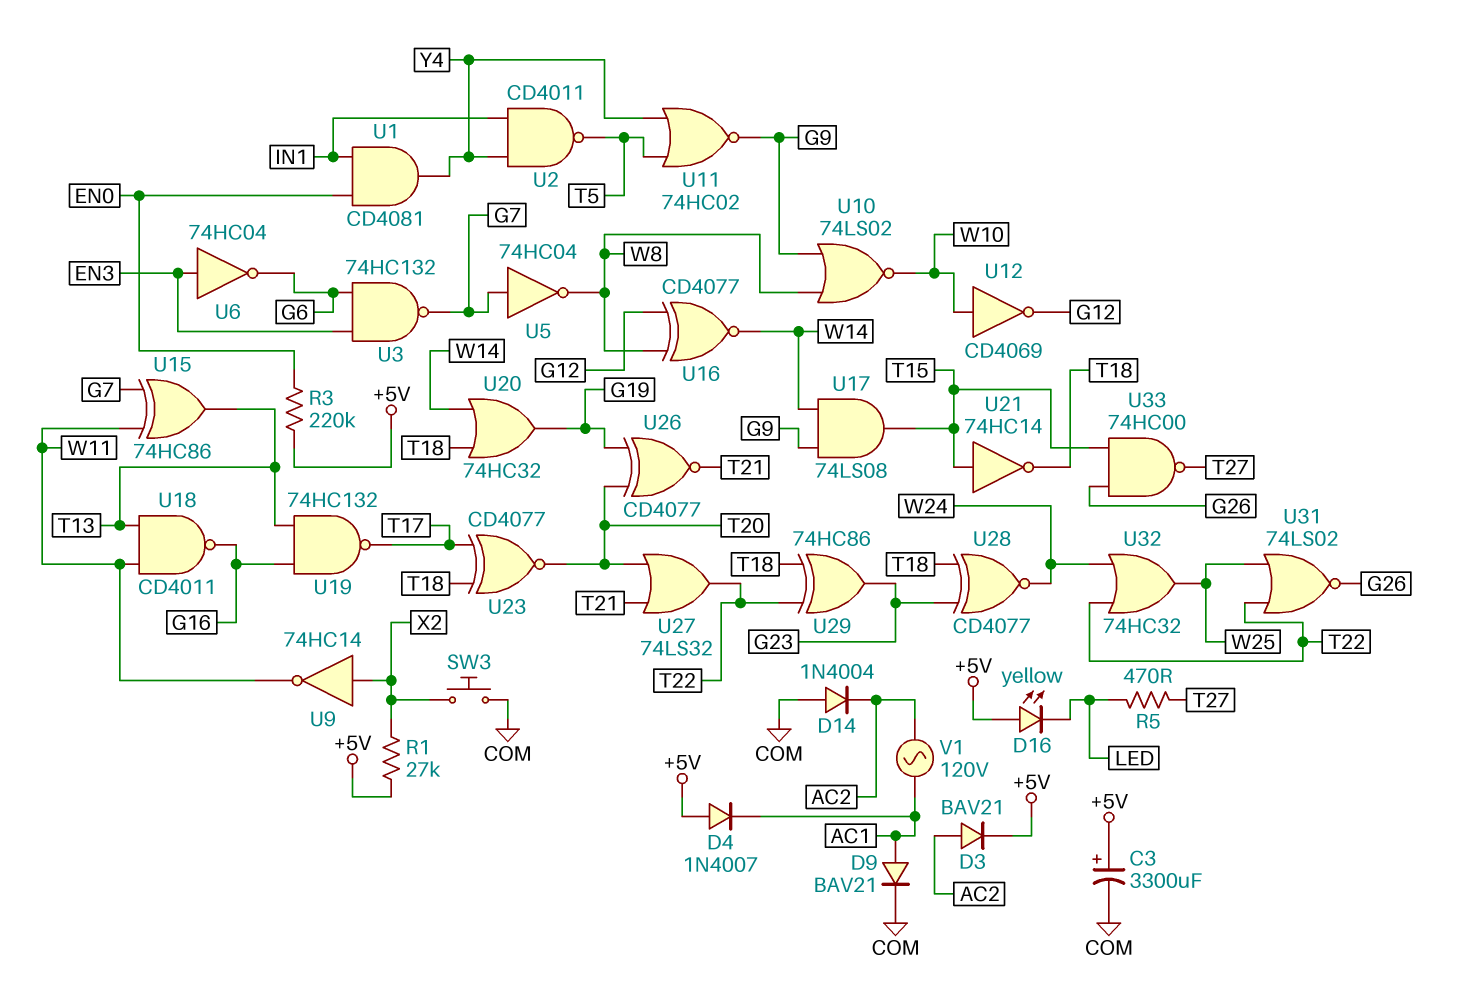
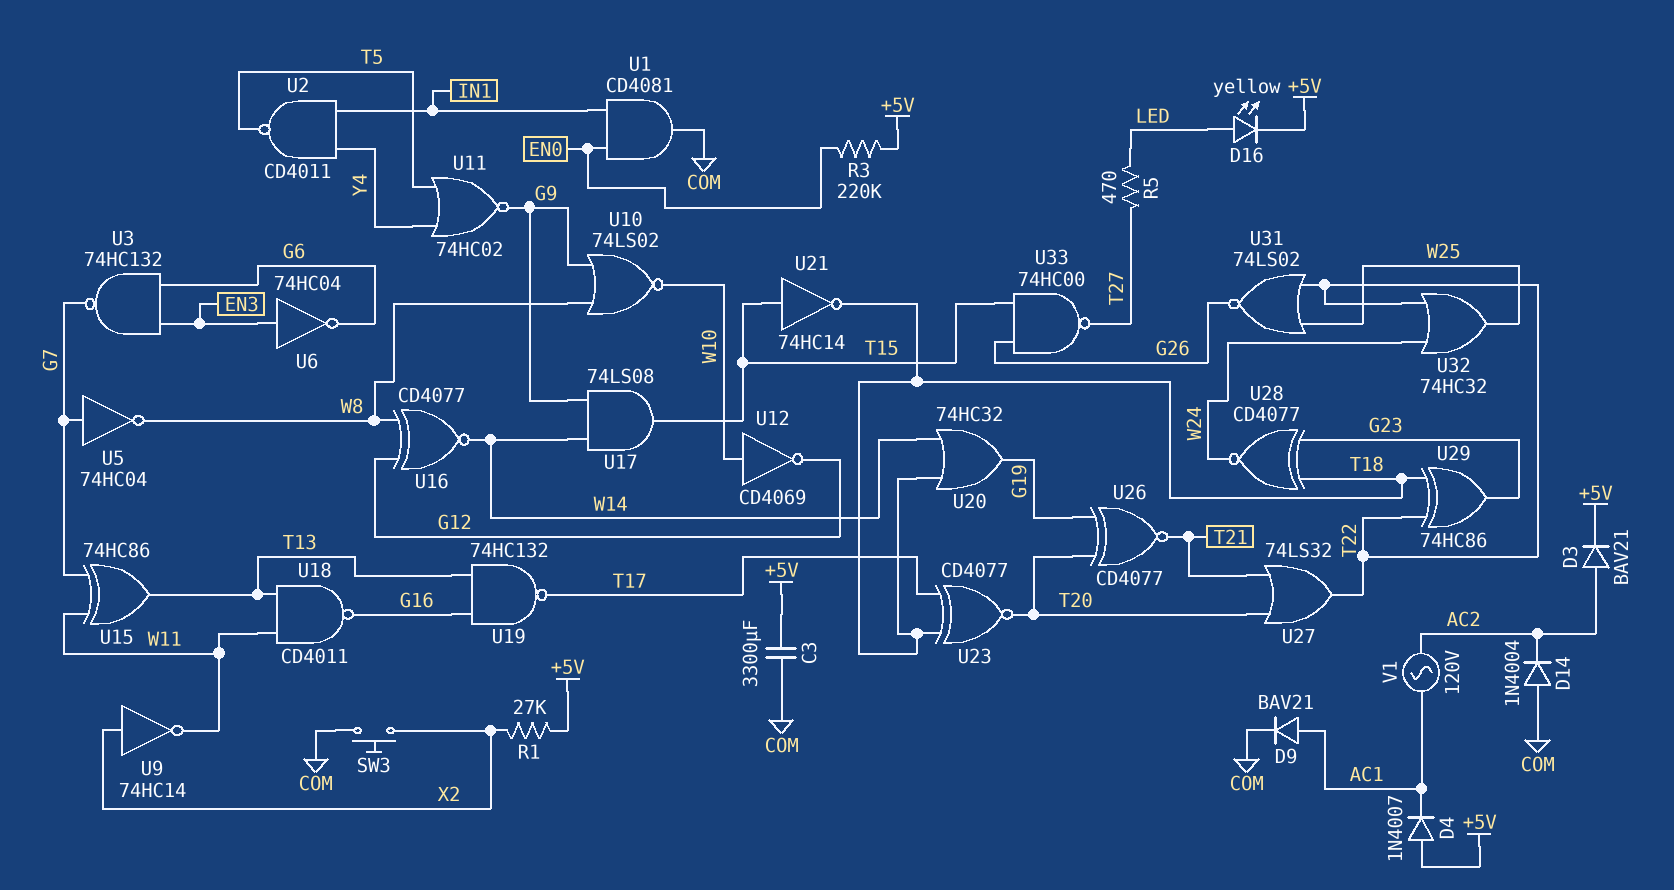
C3: 3300uF (plus +5V, minus COM) -> 3300uF (+5V, COM)
D16: LED yellow (A +5V, K LED) -> LED yellow (A LED, K +5V)
U1: AND CD4081 (in EN0, in IN1, out Y4) -> AND CD4081 (in EN0, in IN1, out COM)

